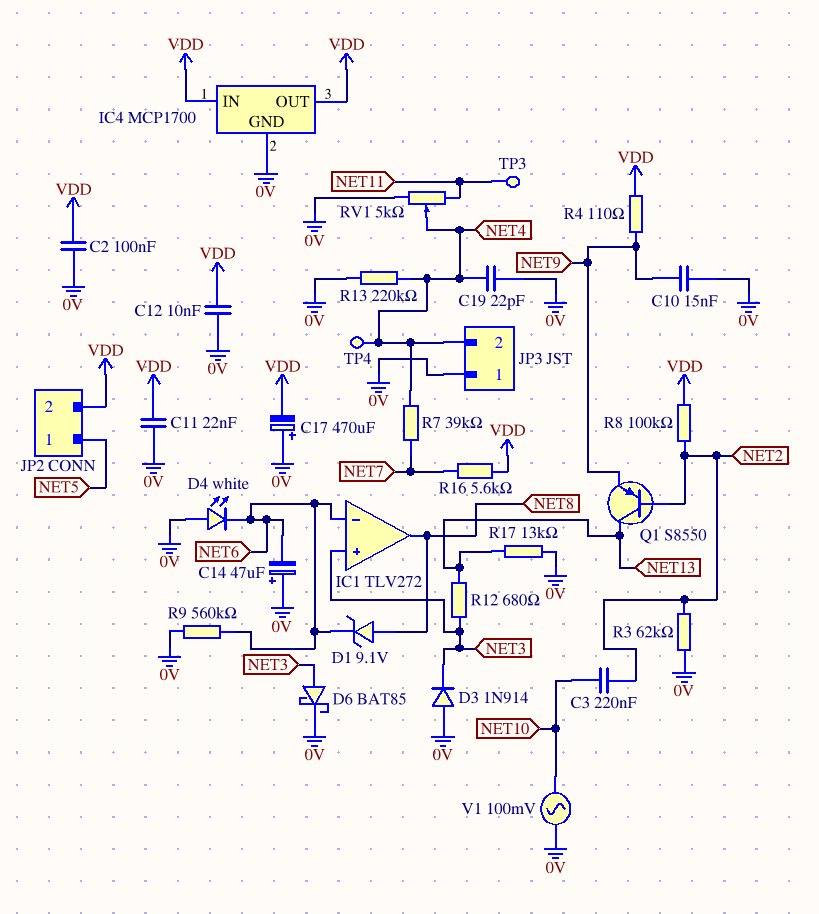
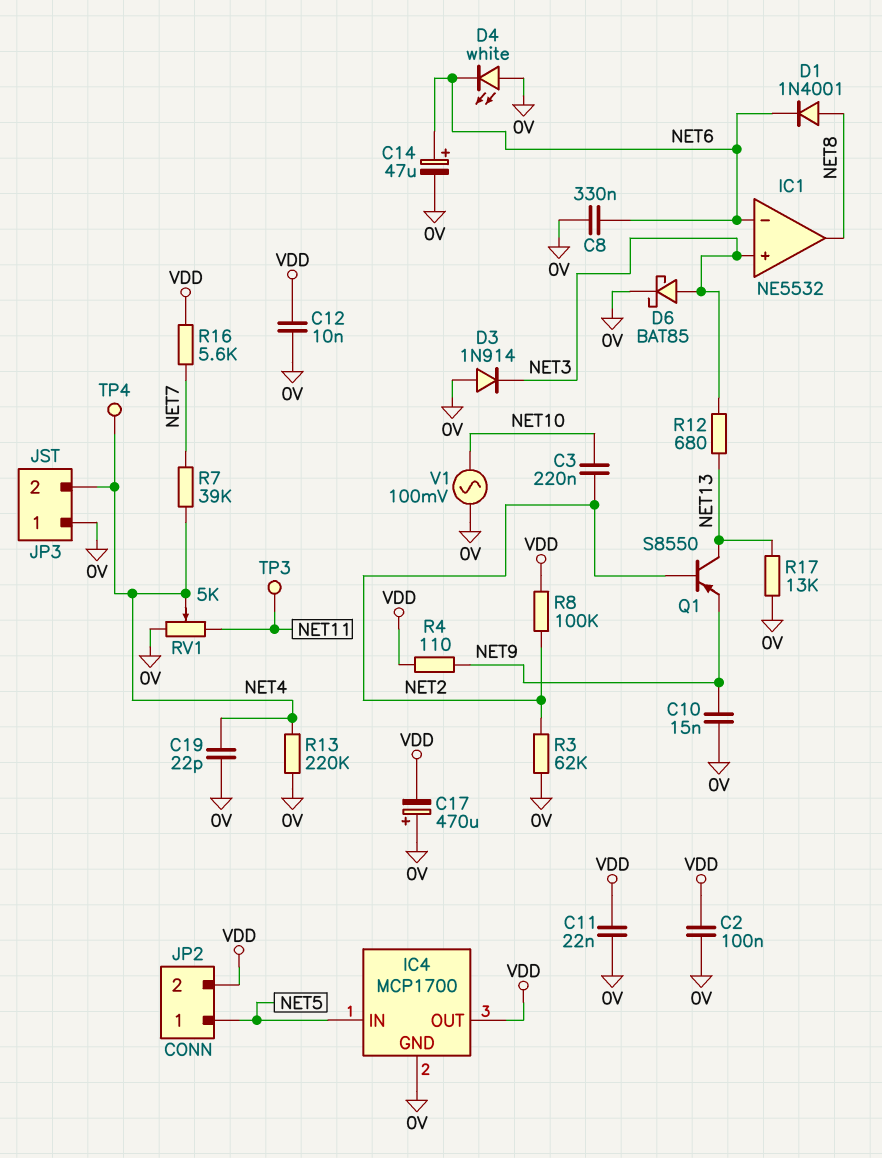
C8: none -> 330nF (0V, NET6)
C14: 47uF (plus 0V, minus NET6) -> 47uF (plus NET6, minus 0V)
D1: zener 9.1V (A NET8, K NET6) -> diode 1N4001 (A NET8, K NET6)
IC1: TLV272 -> NE5532
IC4 pin IN: VDD -> NET5
R9: 560k (0V, NET6) -> none

